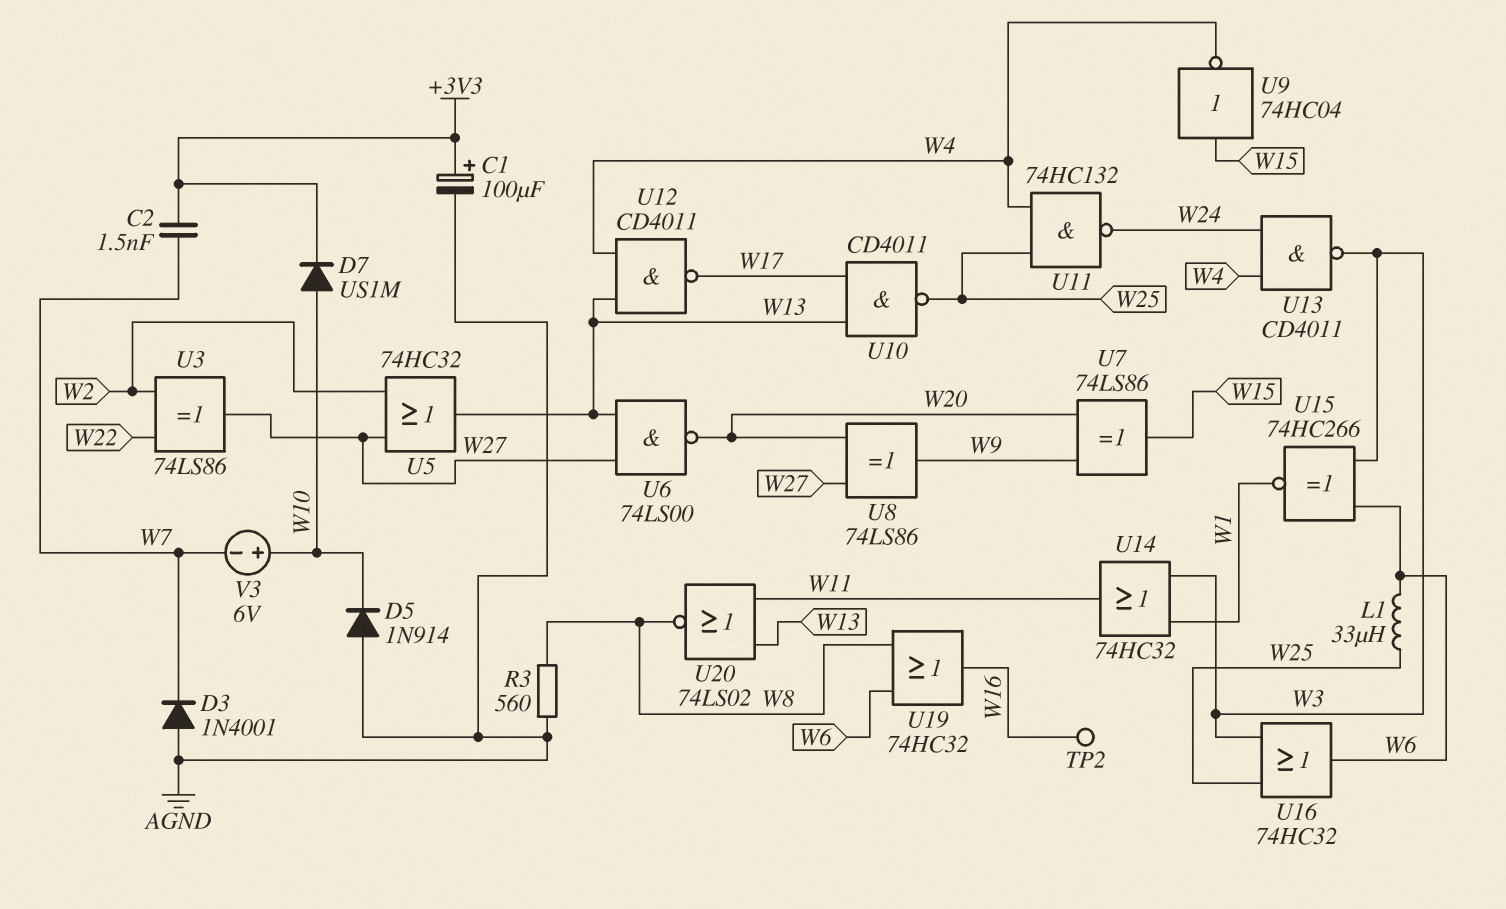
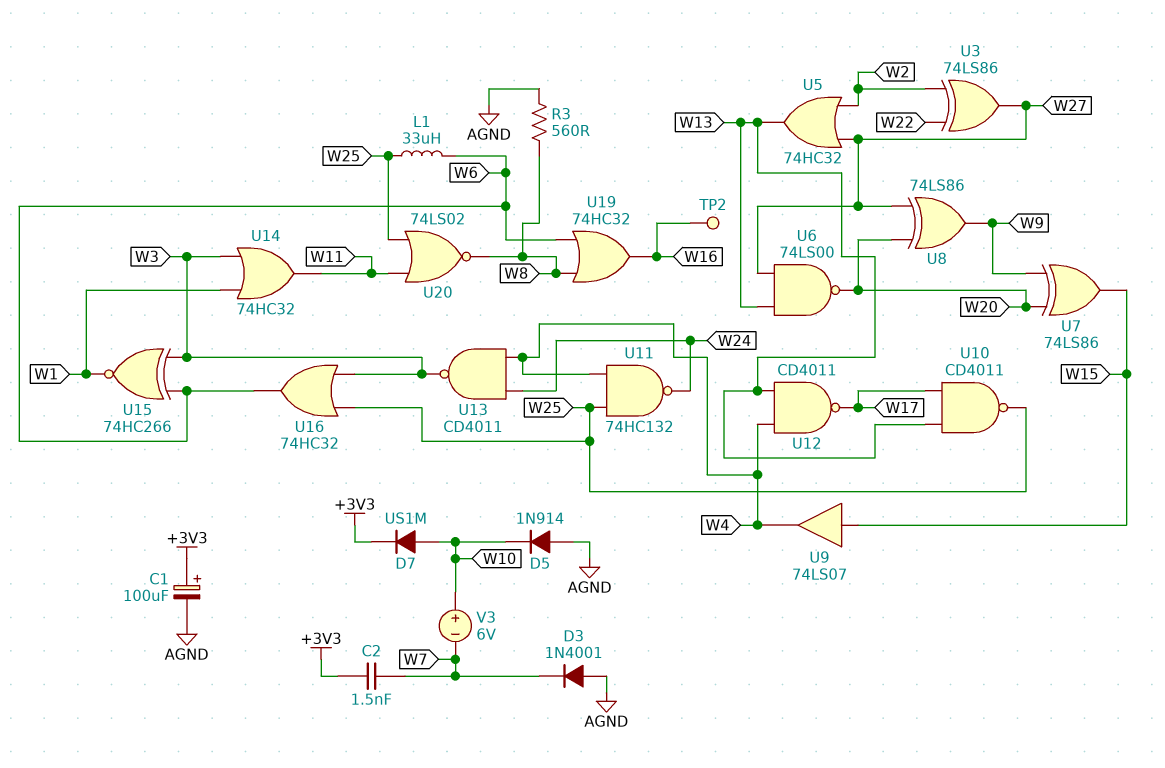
U9: NOT 74HC04 (in W15, out W4) -> buffer 74LS07 (in W15, out W4)
U20: NOR 74LS02 (in W11, in W13, out W8) -> NOR 74LS02 (in W11, in W25, out W8)

